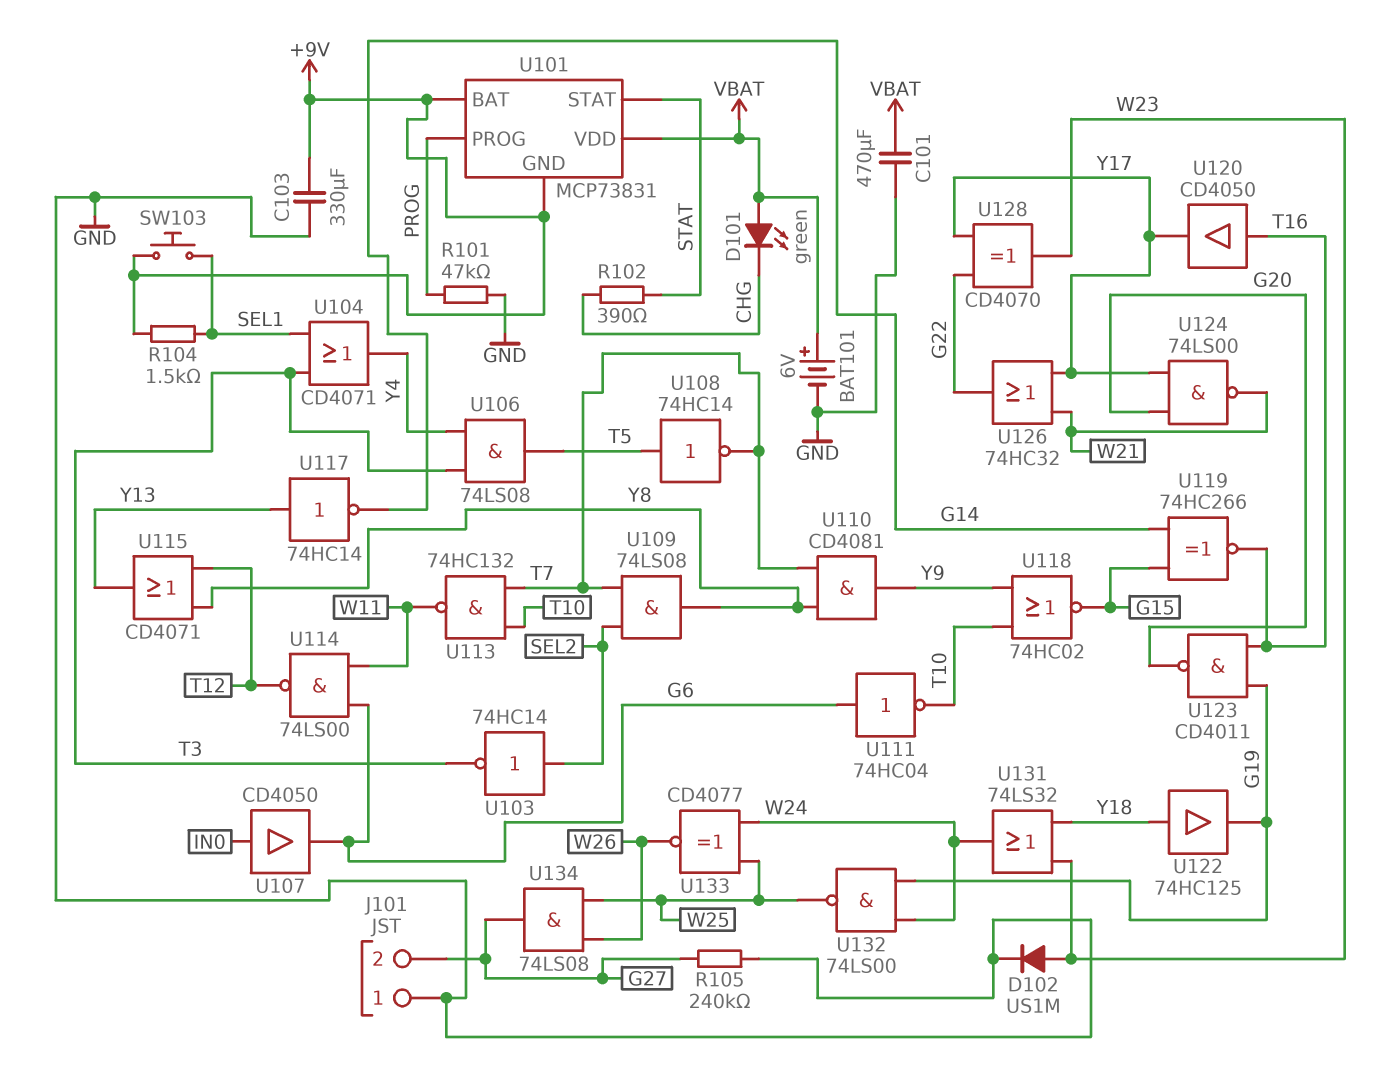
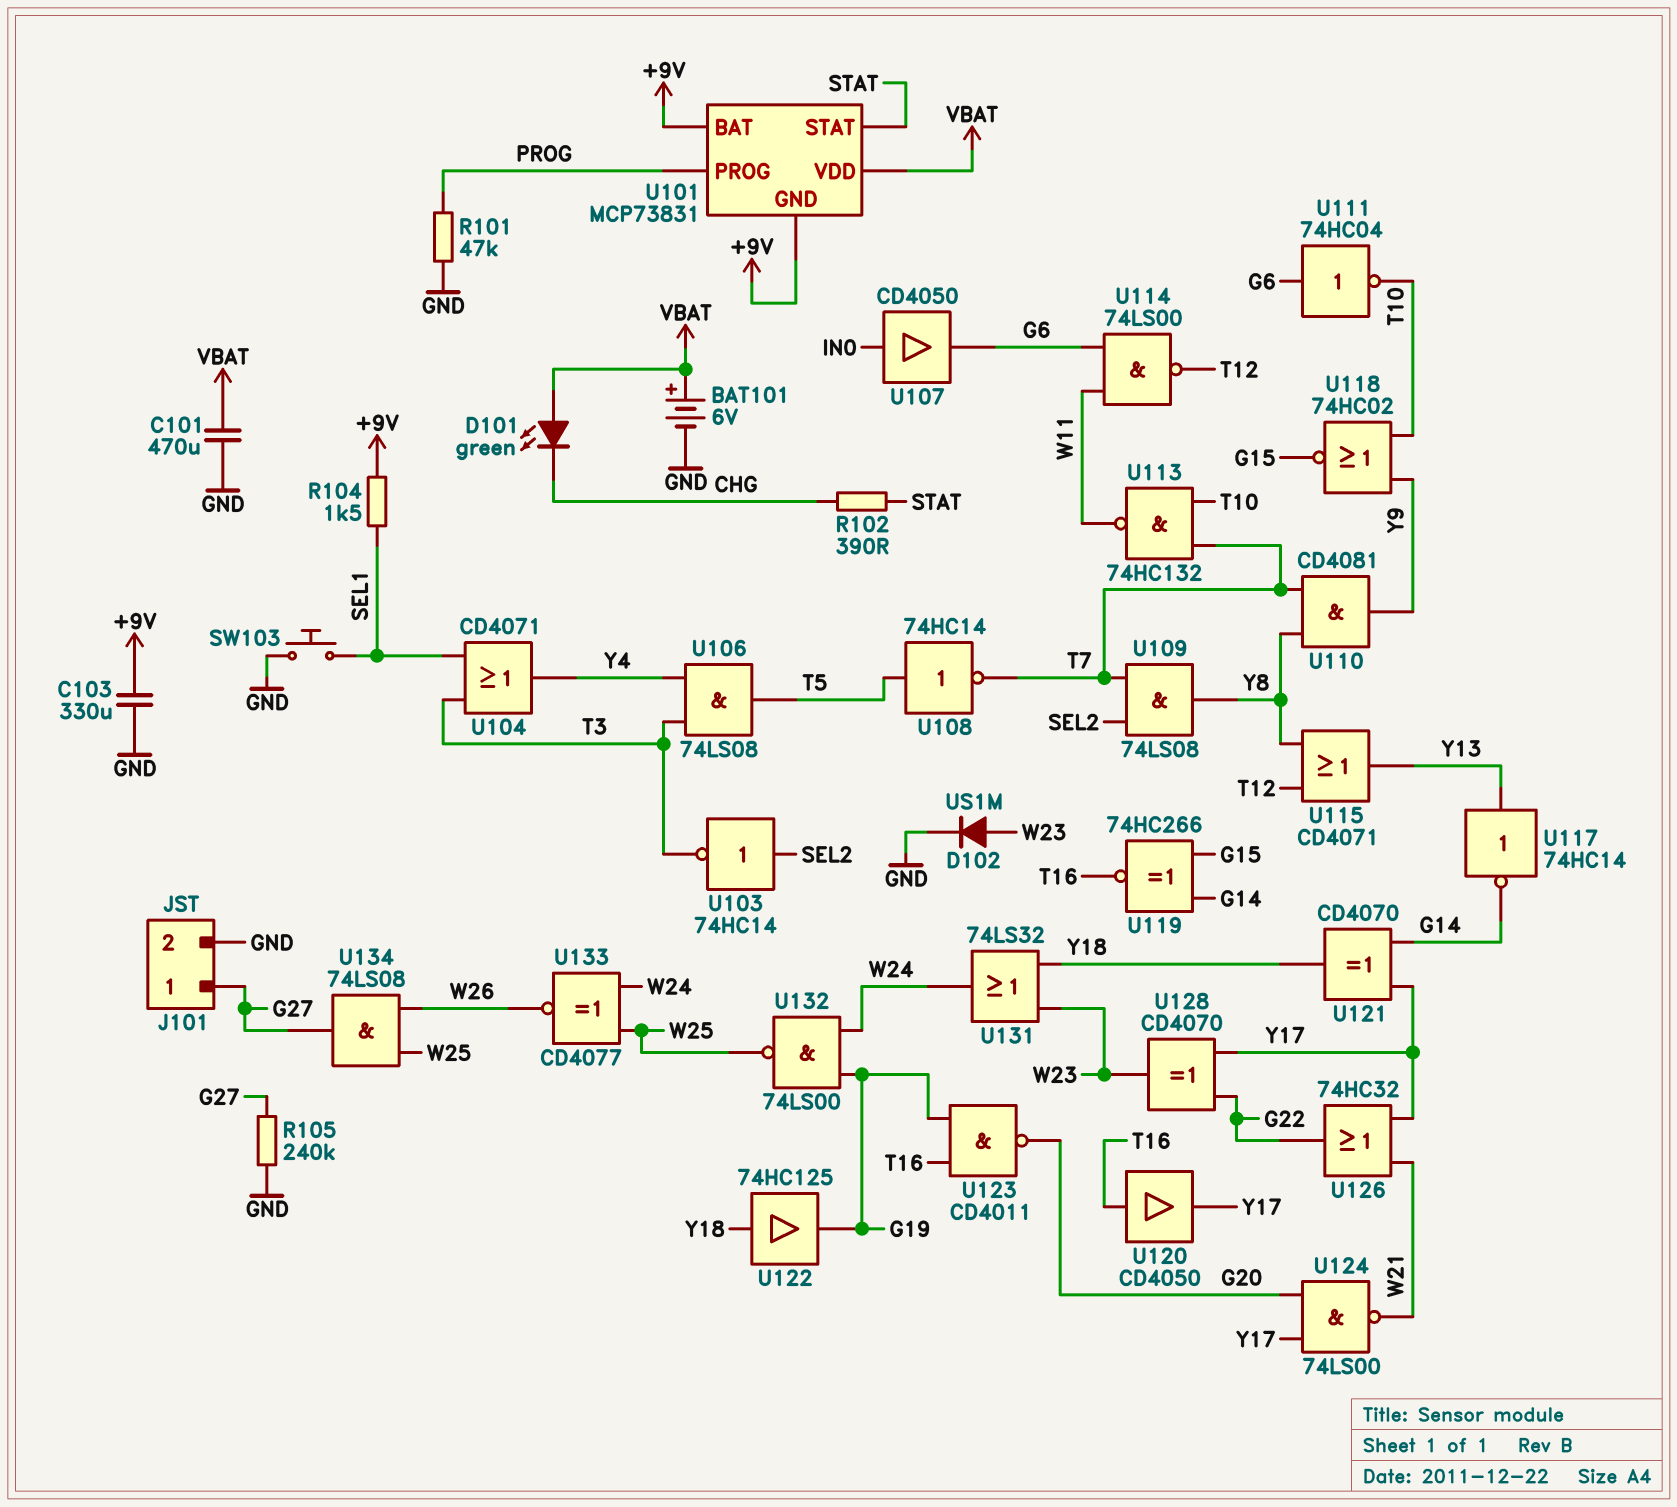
J101 pin 1: GND -> G27
J101 pin 2: G27 -> GND
SW103: button (+9V, SEL1) -> button (GND, SEL1)
U121: none -> XOR CD4070 (in G14, in Y17, out Y18)

